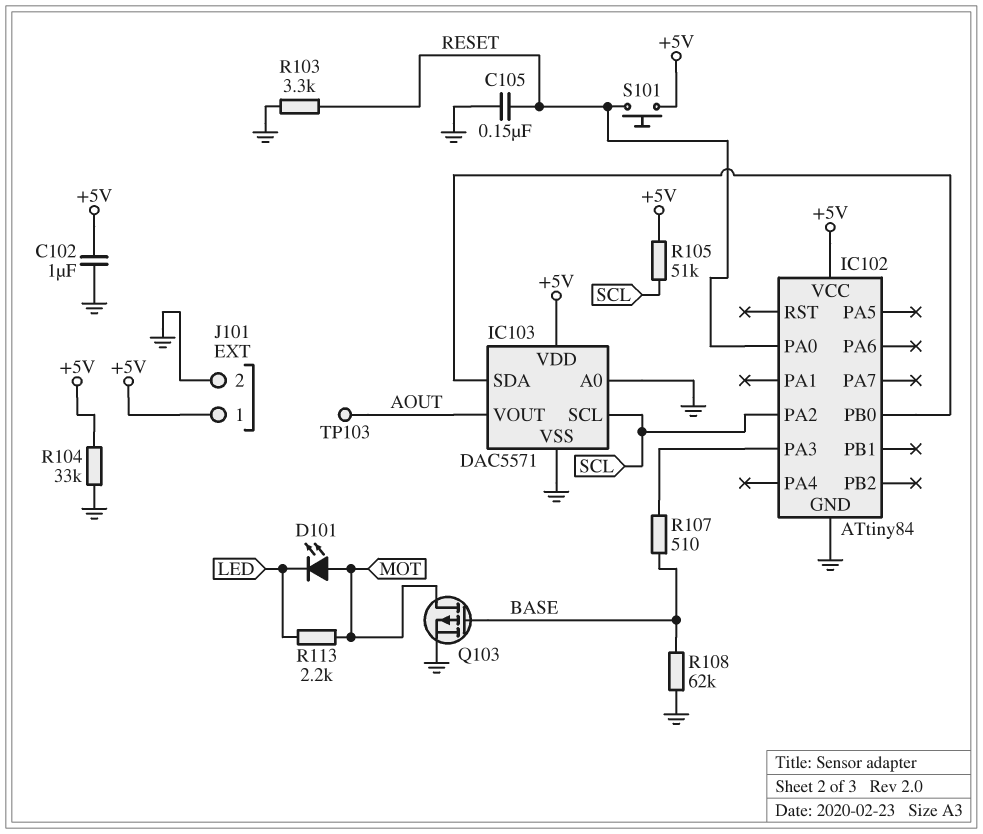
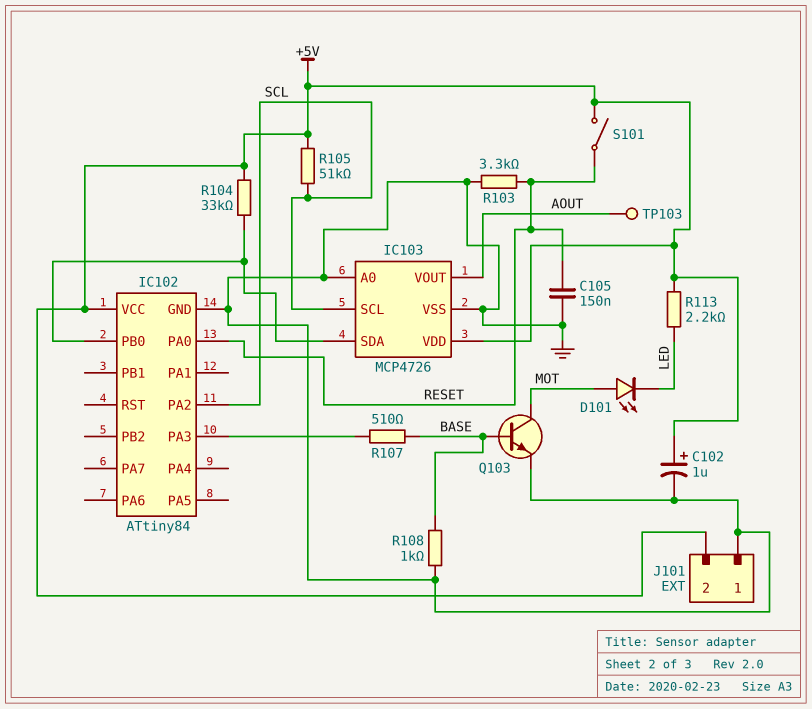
C102: 1uF (+5V, GND) -> 1uF (plus +5V, minus GND)
IC103: DAC5571 -> MCP4726
J101 pin 1: +5V -> GND
J101 pin 2: GND -> +5V
Q103: PMOS (G BASE, D MOT, S GND) -> NPN (B BASE, C MOT, E GND)
R104: 33k (+5V, GND) -> 33k (+5V, IC102/PB0)
R108: 62k (BASE, GND) -> 1k (BASE, GND)
R113: 2.2k (LED, MOT) -> 2.2k (+5V, LED)
S101: button (+5V, RESET) -> switch (+5V, RESET)

